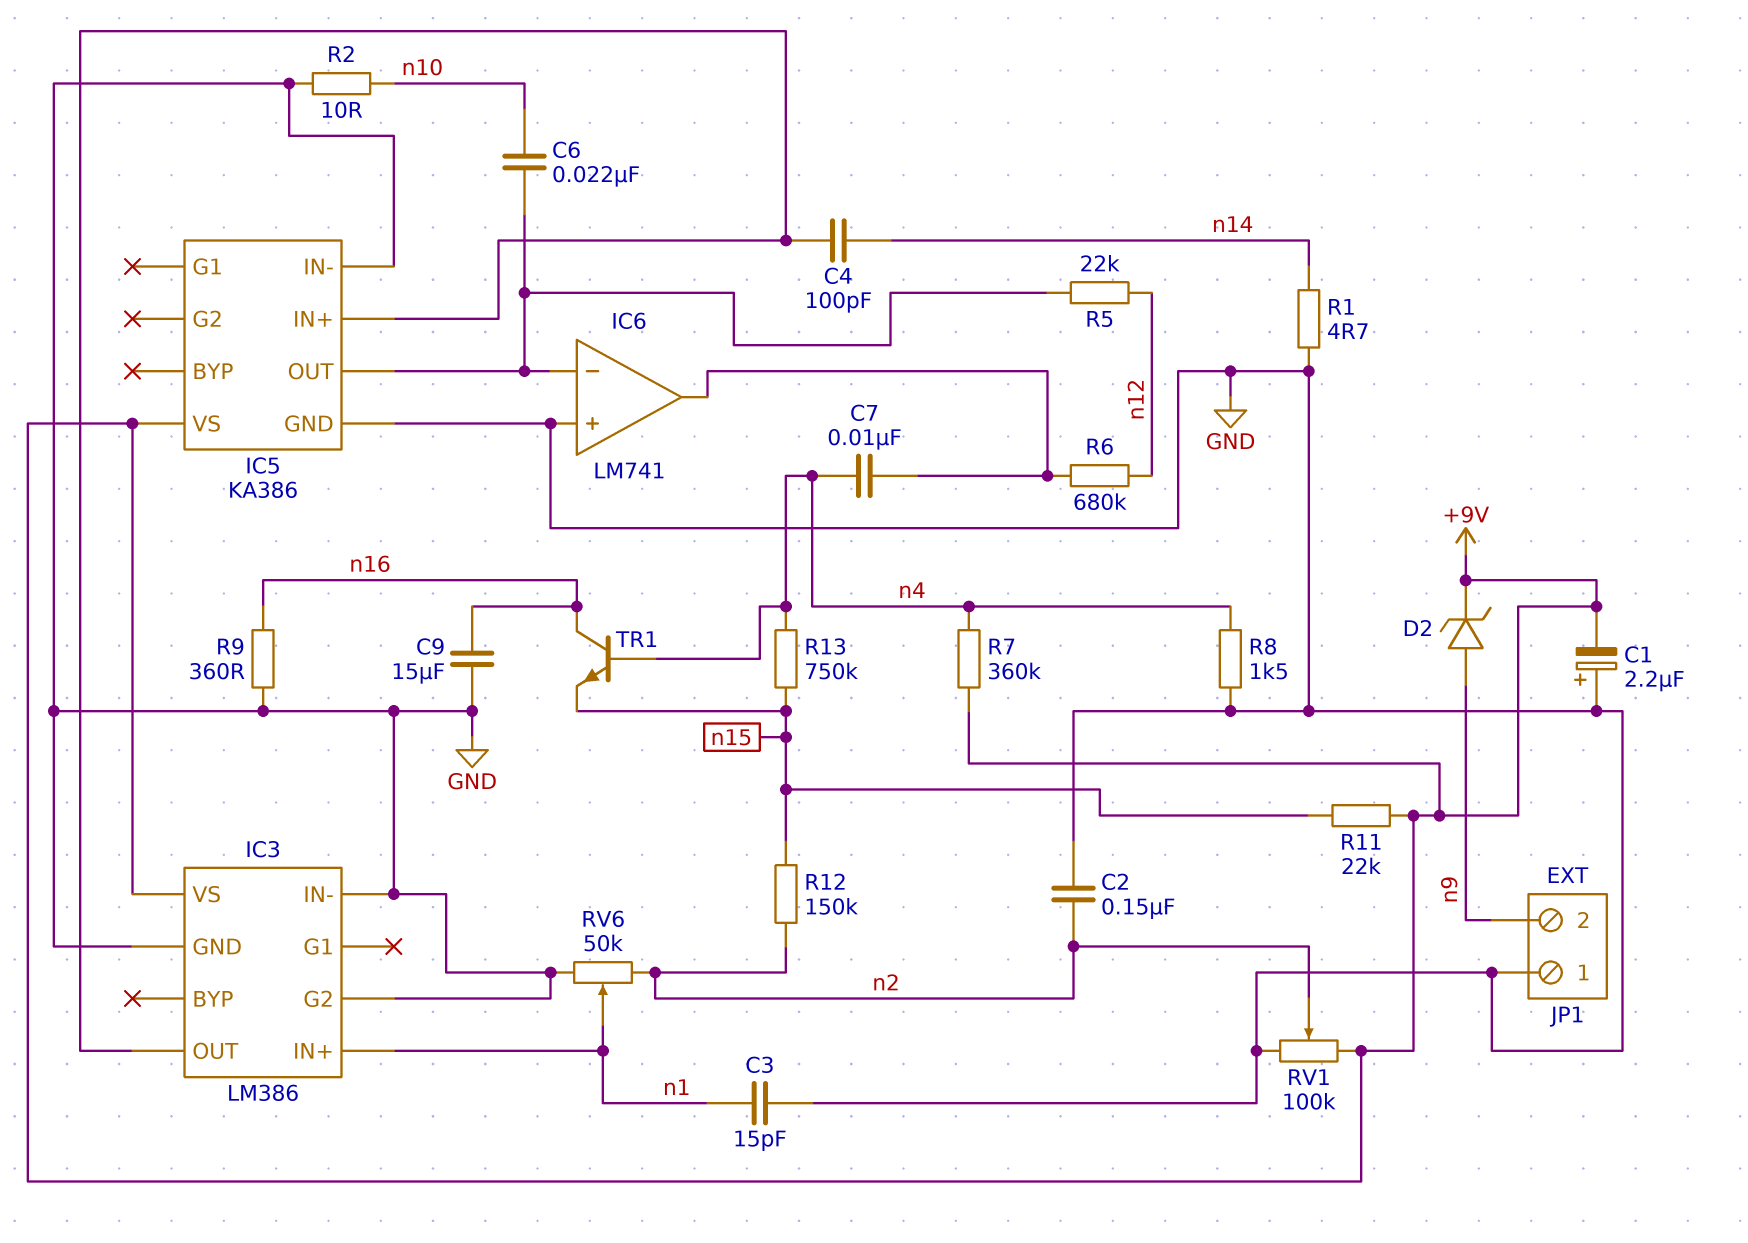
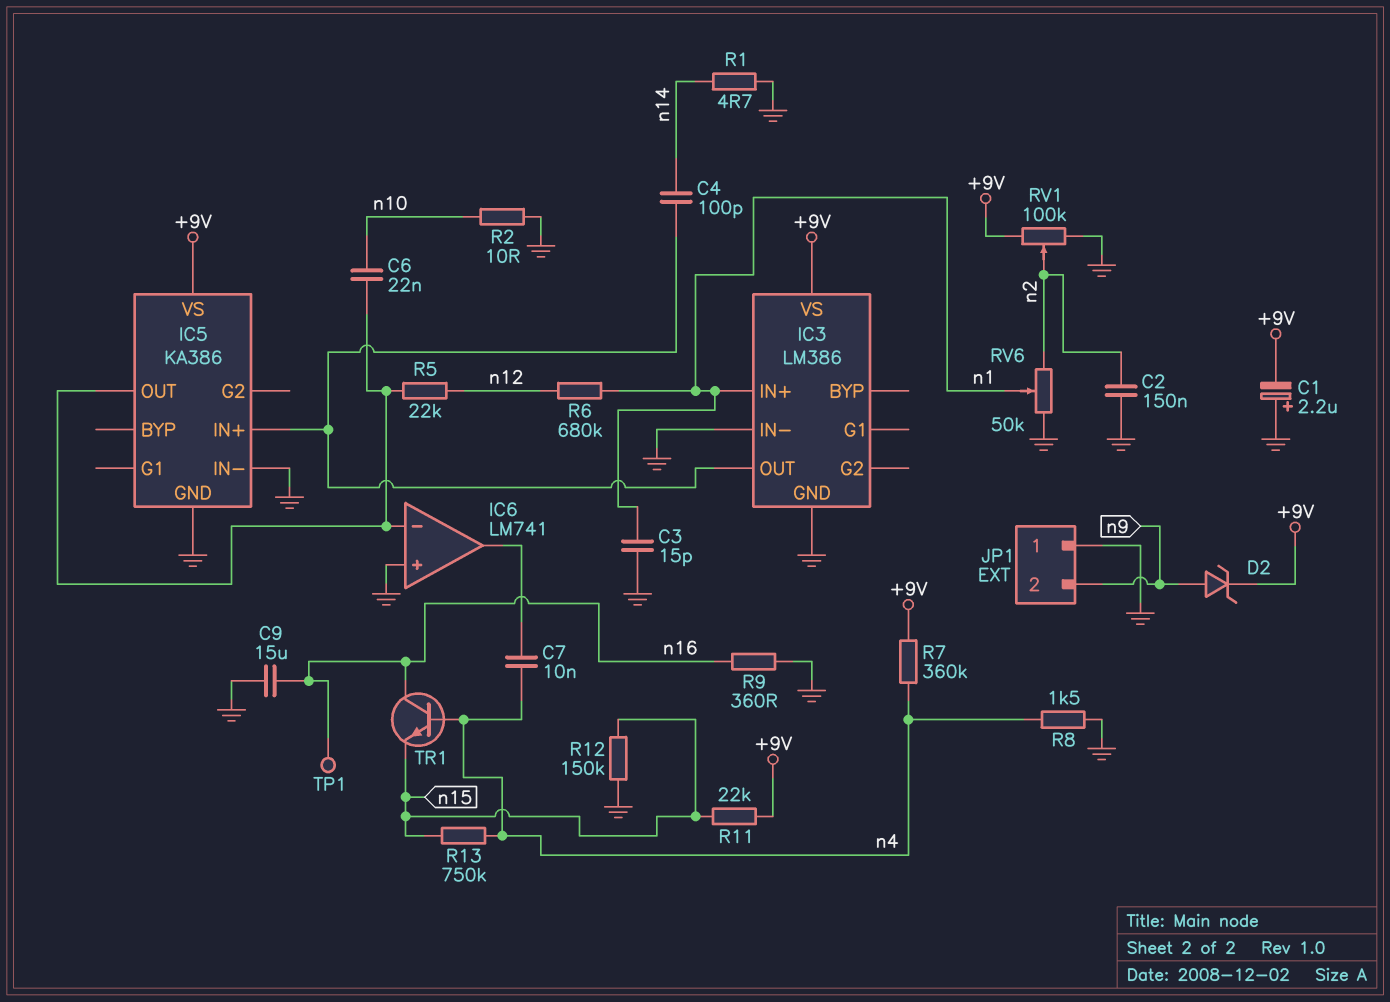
IC3 pin G2: GND -> none
R6: 680k (IC6/out, n12) -> 680k (n1, n12)
R12: 150k (n2, n15) -> 150k (GND, n15)
TP1: none -> test point (n16)

